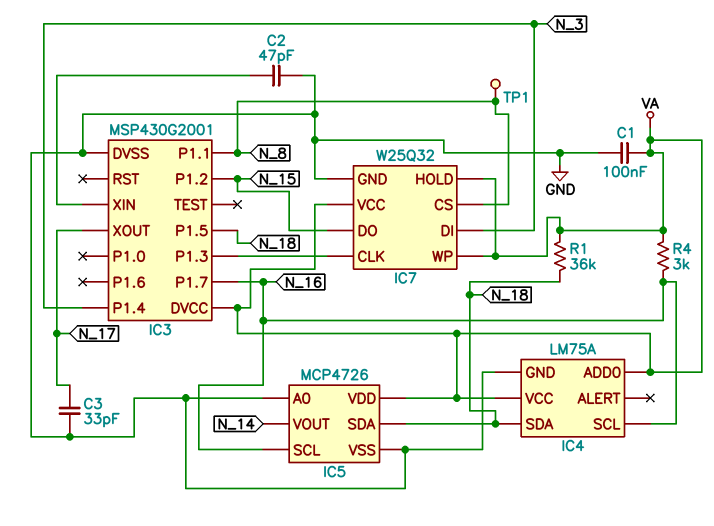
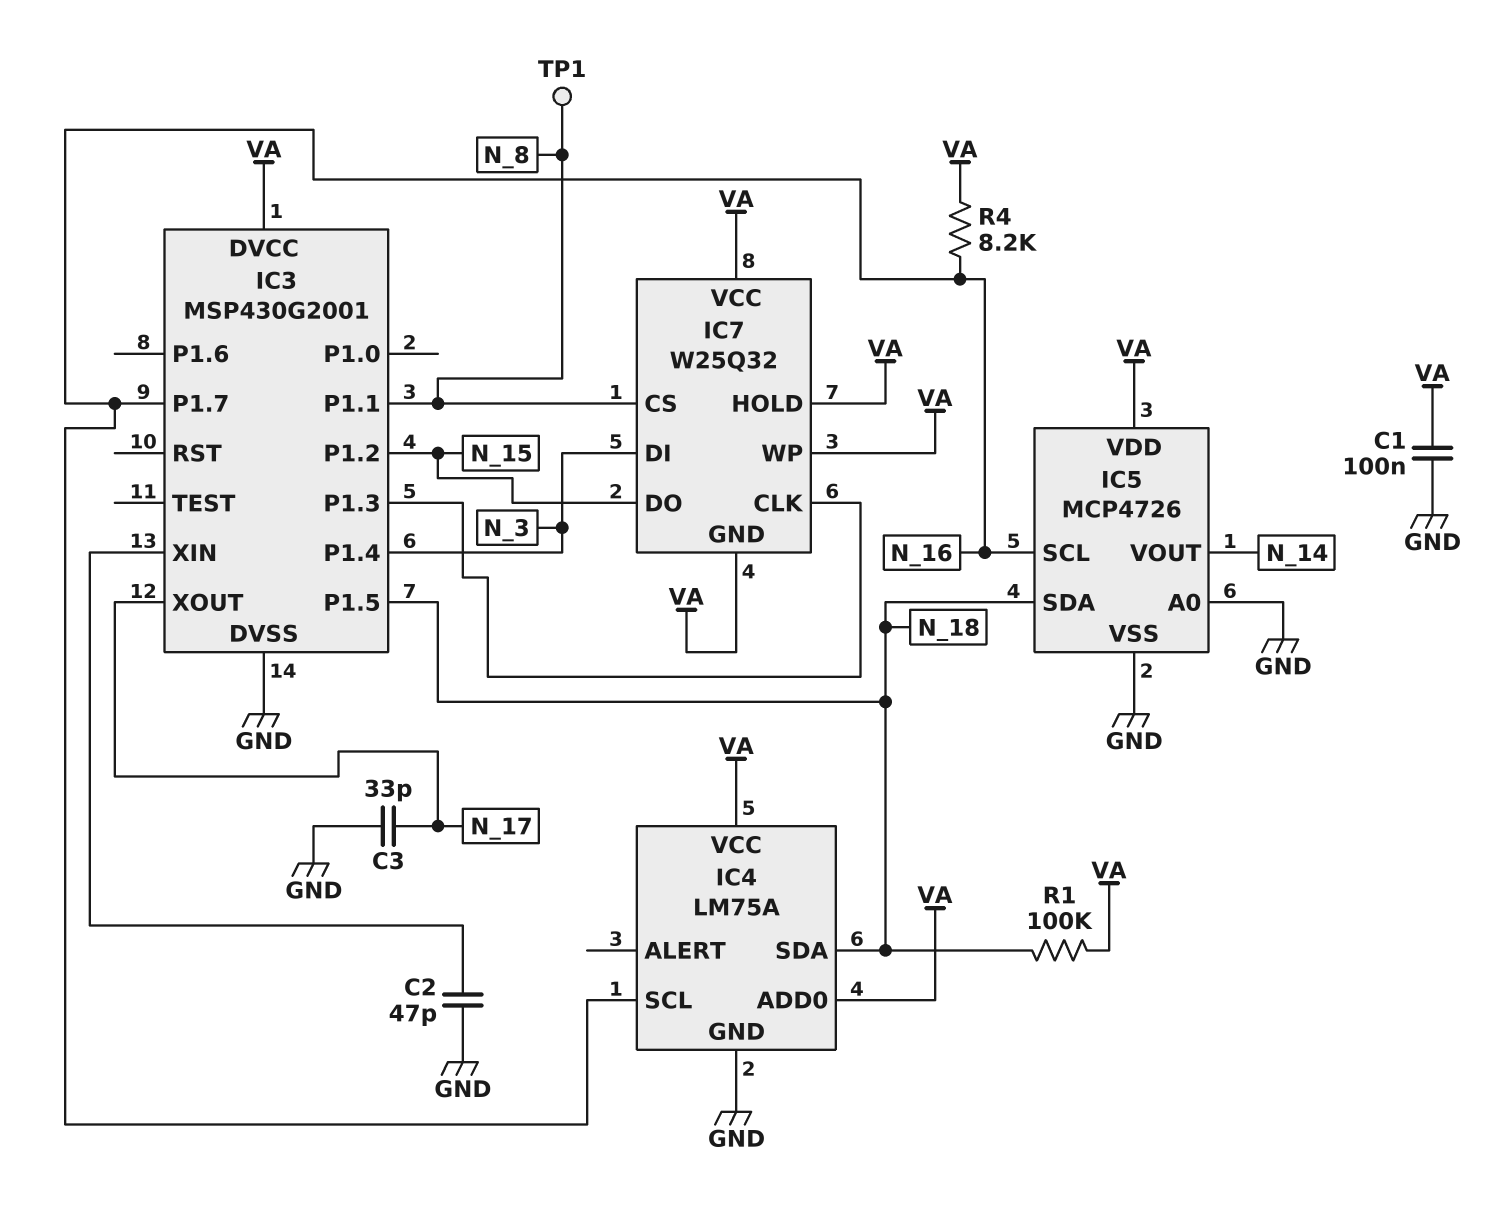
IC7 pin GND: GND -> VA
R1: 36k (N_18, VA) -> 100k (N_18, VA)
R4: 3k (N_16, VA) -> 8.2k (N_16, VA)

